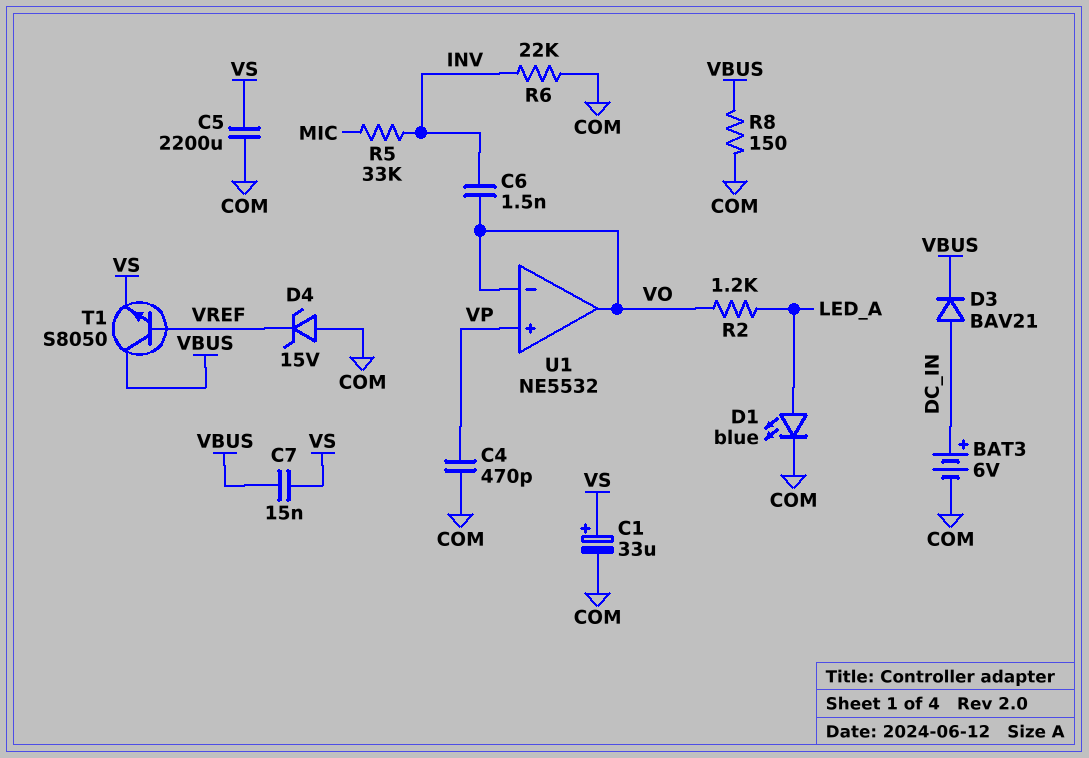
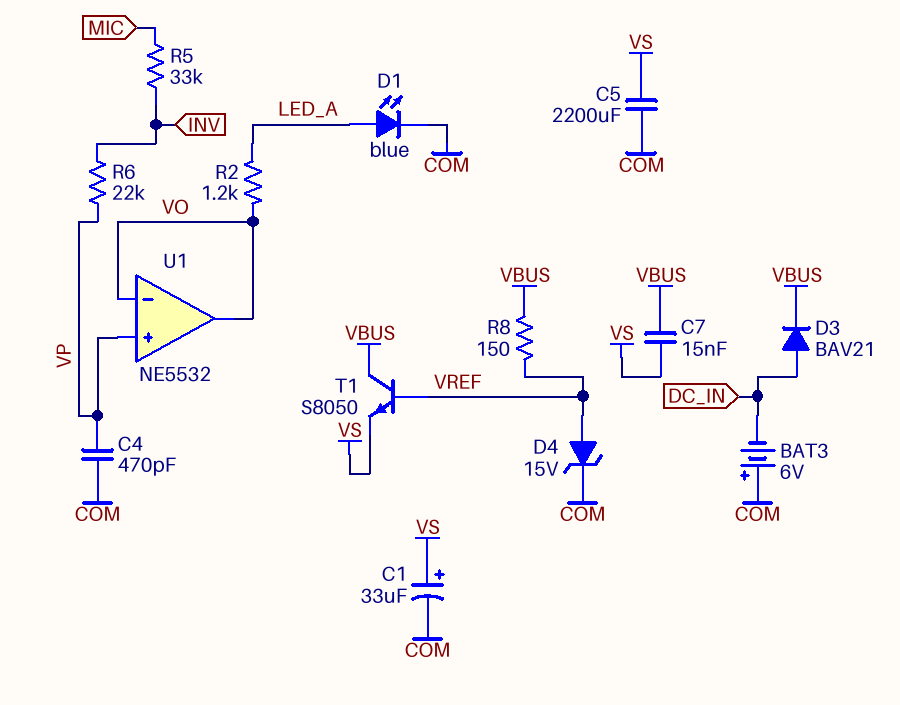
BAT3: 6V (plus DC_IN, minus COM) -> 6V (plus COM, minus DC_IN)
C6: 1.5nF (INV, VO) -> none
D4: zener 15V (A COM, K VREF) -> zener 15V (A VREF, K COM)
R6: 22k (COM, INV) -> 22k (INV, VP)
R8: 150 (COM, VBUS) -> 150 (VBUS, VREF)

